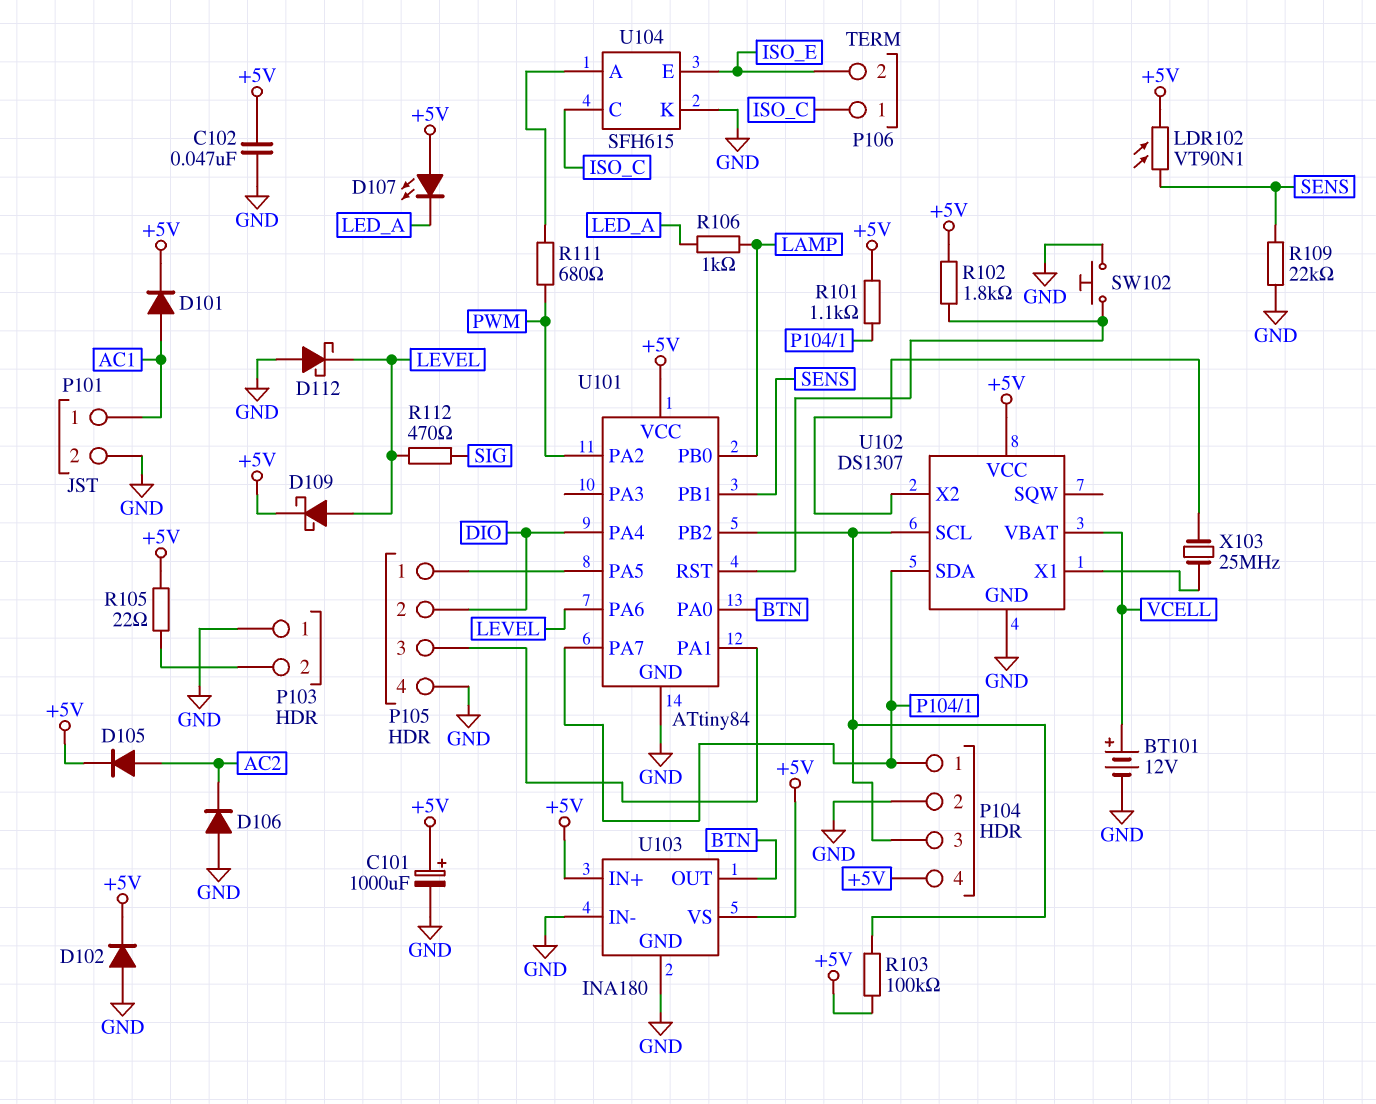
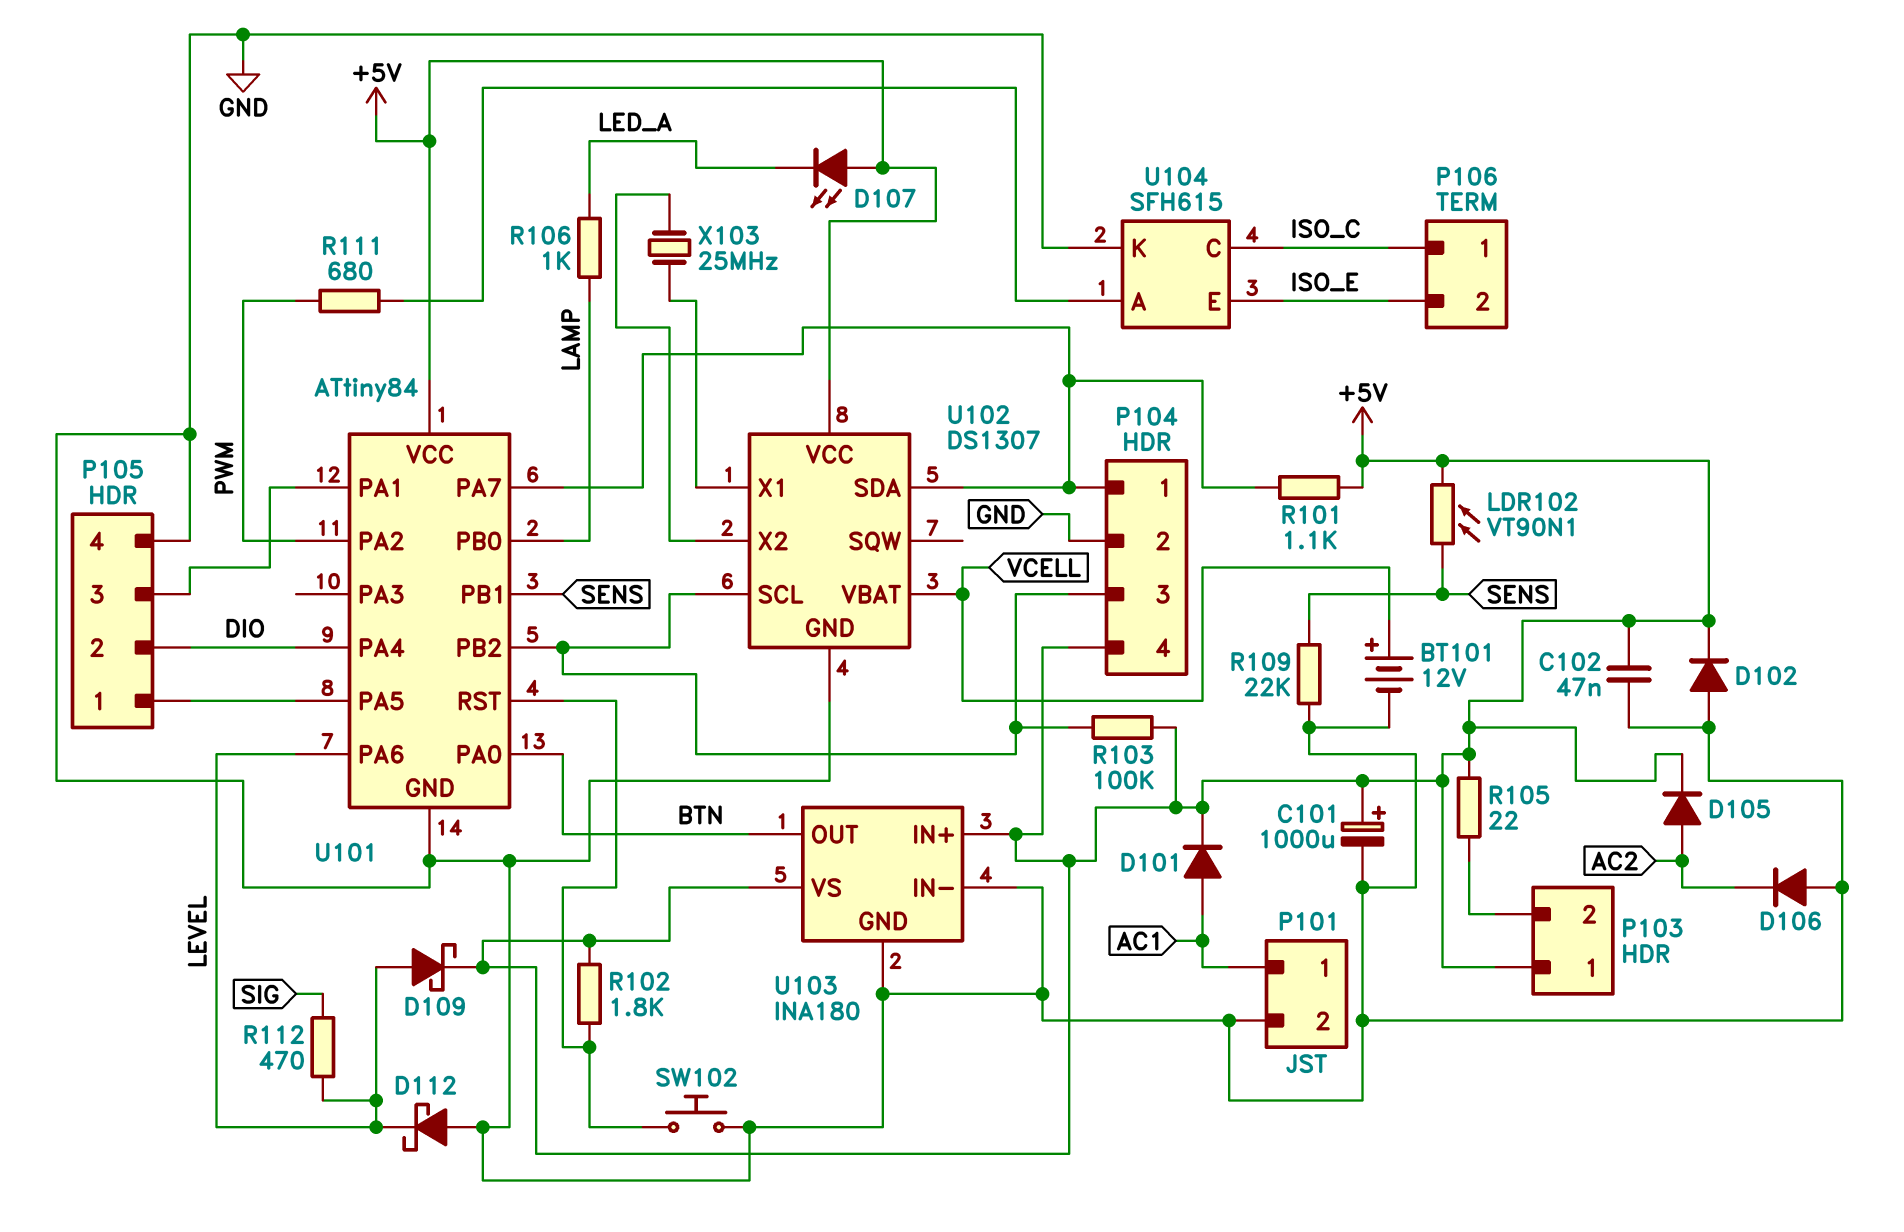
P103 pin 1: GND -> +5V

